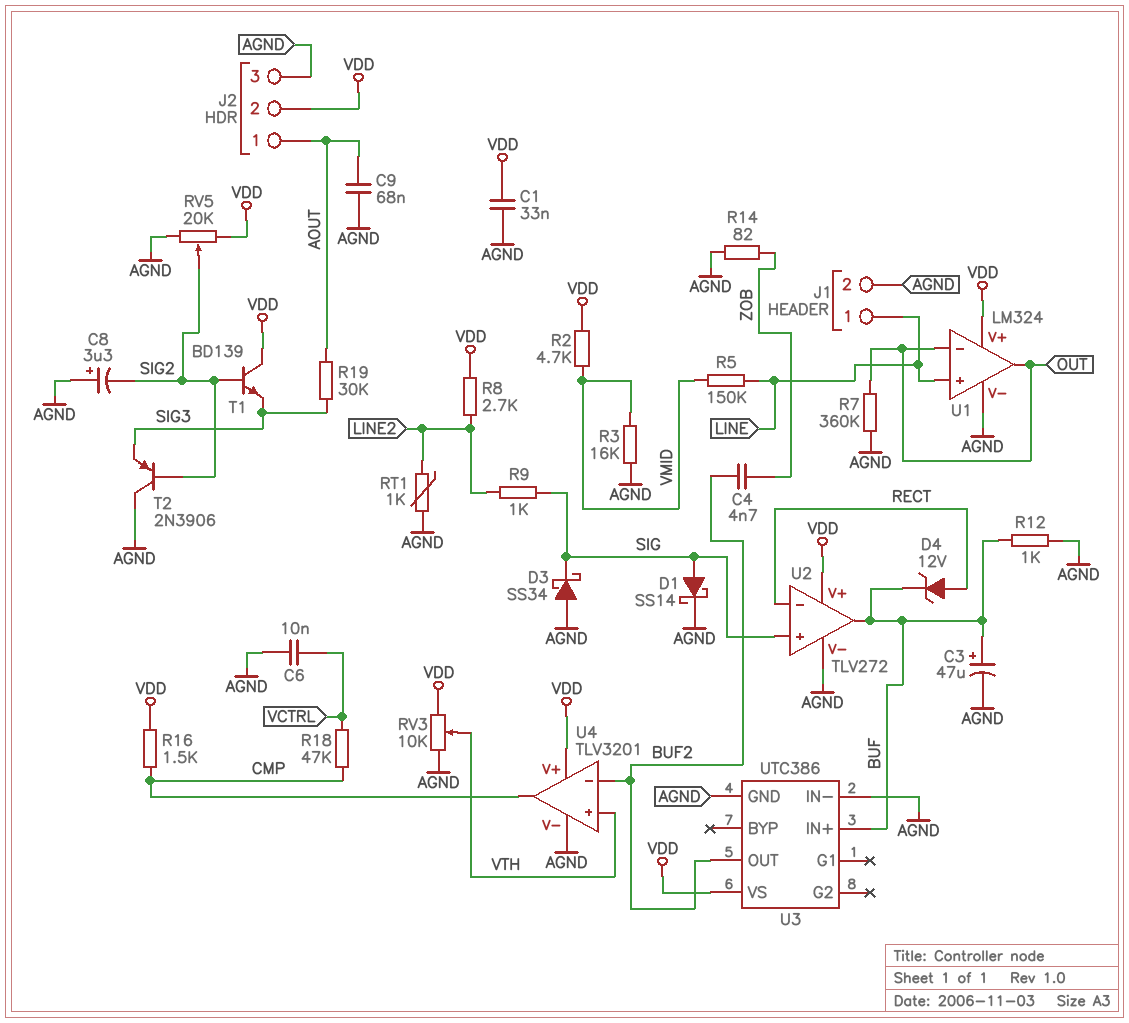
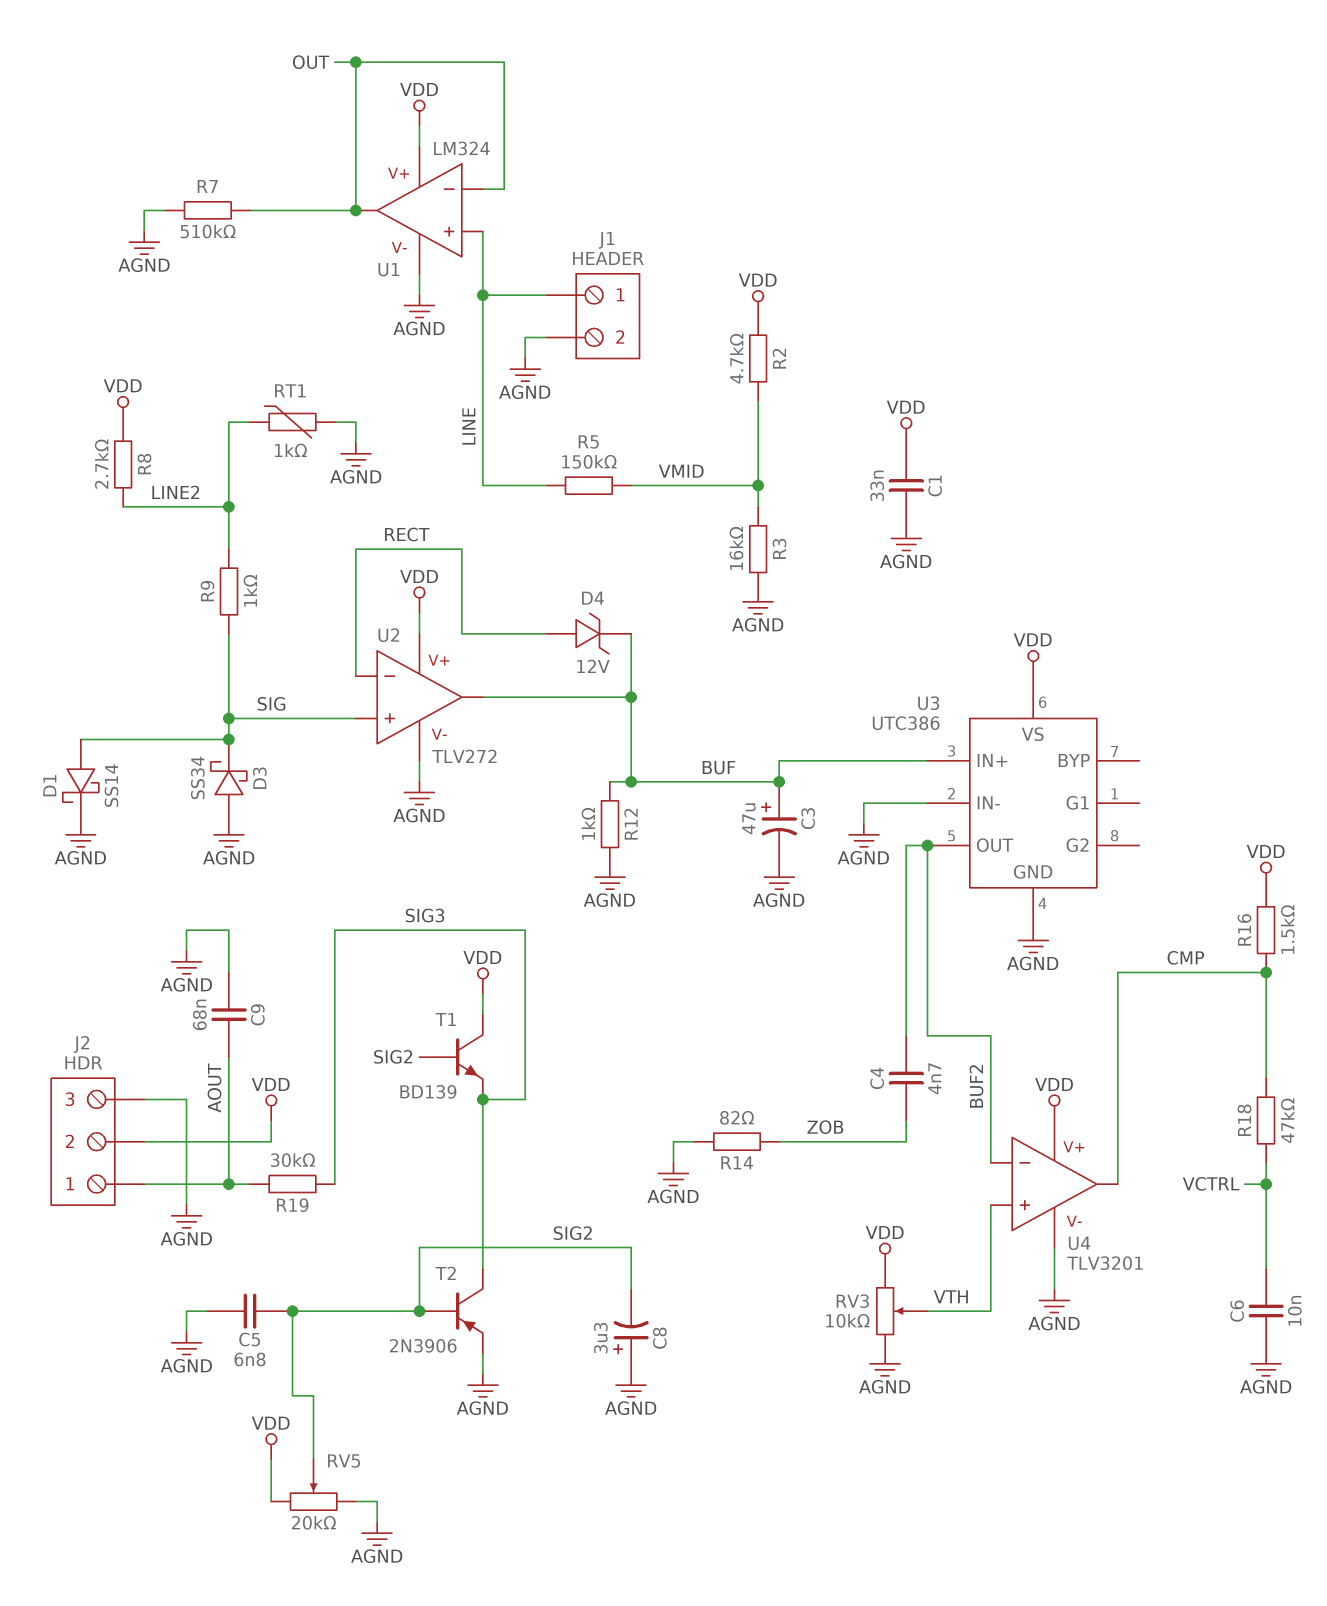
C5: none -> 6.8nF (AGND, SIG2)
R7: 360k (AGND, OUT) -> 510k (AGND, OUT)
T2: PNP 2N3906 (B SIG2, C AGND, E SIG3) -> PNP 2N3906 (B SIG2, C SIG3, E AGND)

